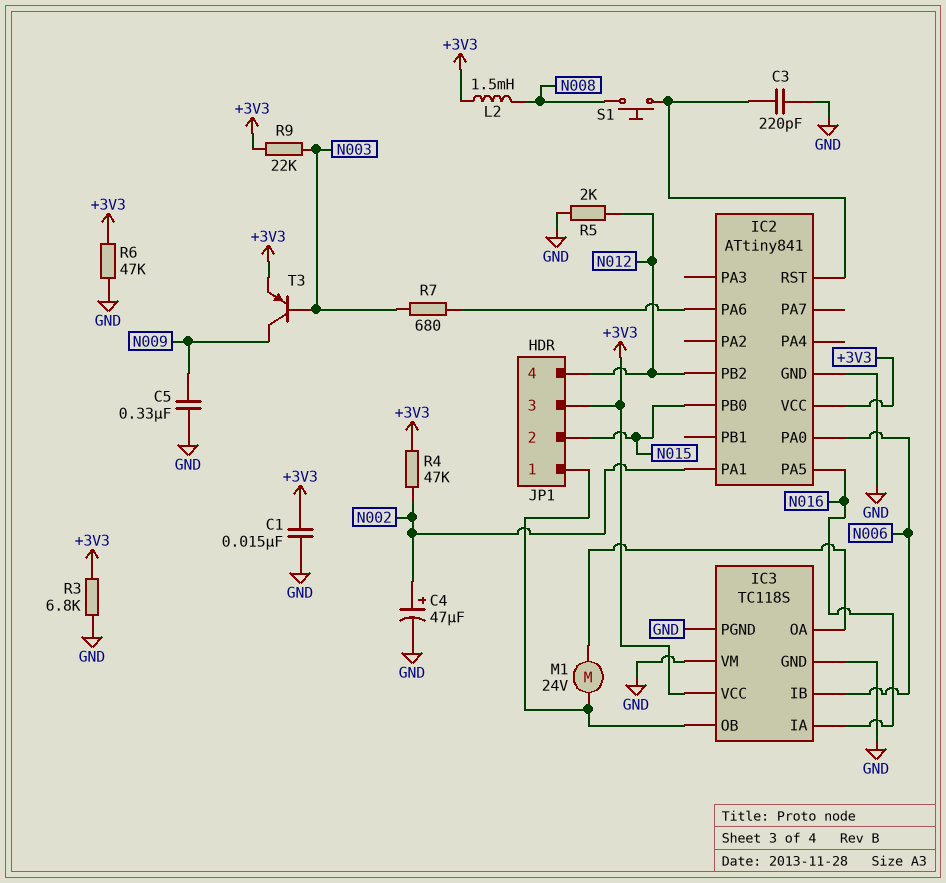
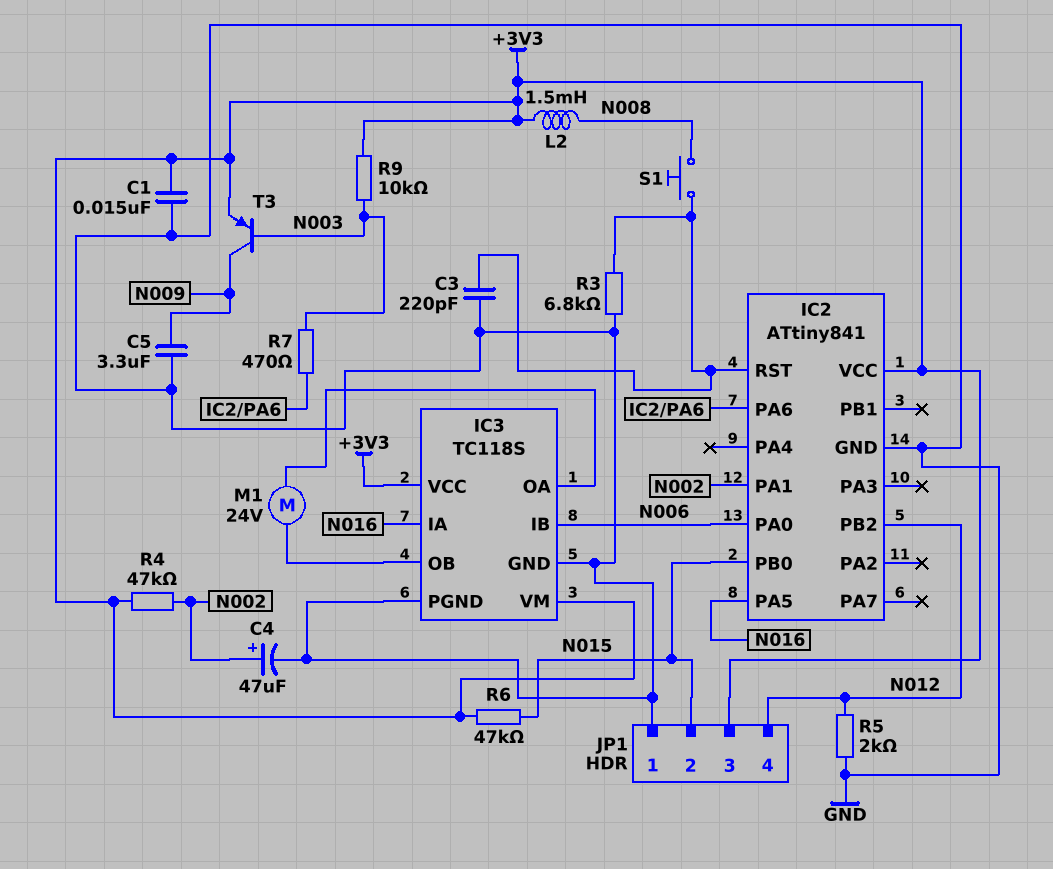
C5: 330nF (GND, N009) -> 3.3uF (GND, N009)
IC3 pin VM: GND -> +3V3
JP1 pin 1: IC3/OB -> GND
R3: 6.8k (+3V3, GND) -> 6.8k (GND, IC2/RST)
R6: 47k (+3V3, GND) -> 47k (+3V3, N015)
R7: 680 (IC2/PA6, N003) -> 470 (IC2/PA6, N003)
R9: 22k (+3V3, N003) -> 10k (+3V3, N003)

